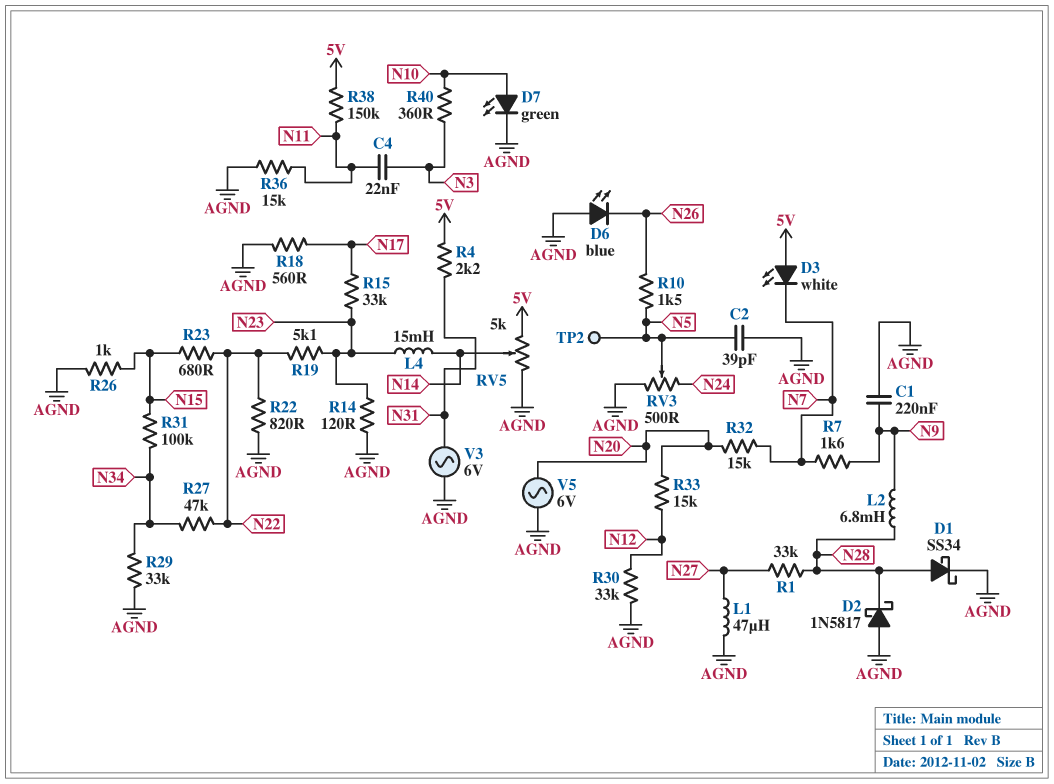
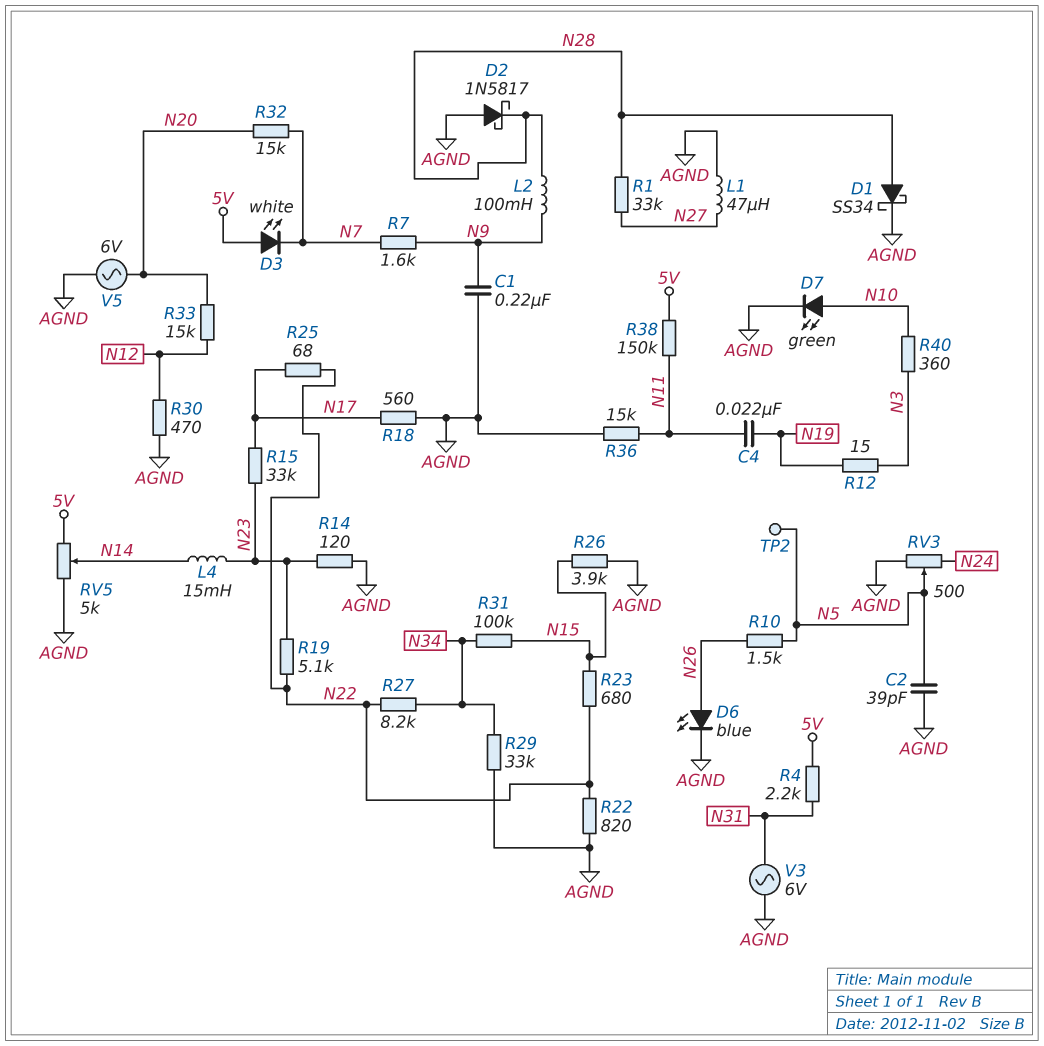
C4: 22nF (N3, N11) -> 22nF (N11, N19)
D6: LED blue (A AGND, K N26) -> LED blue (A N26, K AGND)
L2: 6.8mH (N9, N28) -> 100mH (N9, N28)
R12: none -> 15 (N3, N19)
R25: none -> 68 (N17, N22)
R26: 1k (AGND, N15) -> 3.9k (AGND, N15)
R27: 47k (N22, N34) -> 8.2k (N22, N34)
R30: 33k (AGND, N12) -> 470 (AGND, N12)

